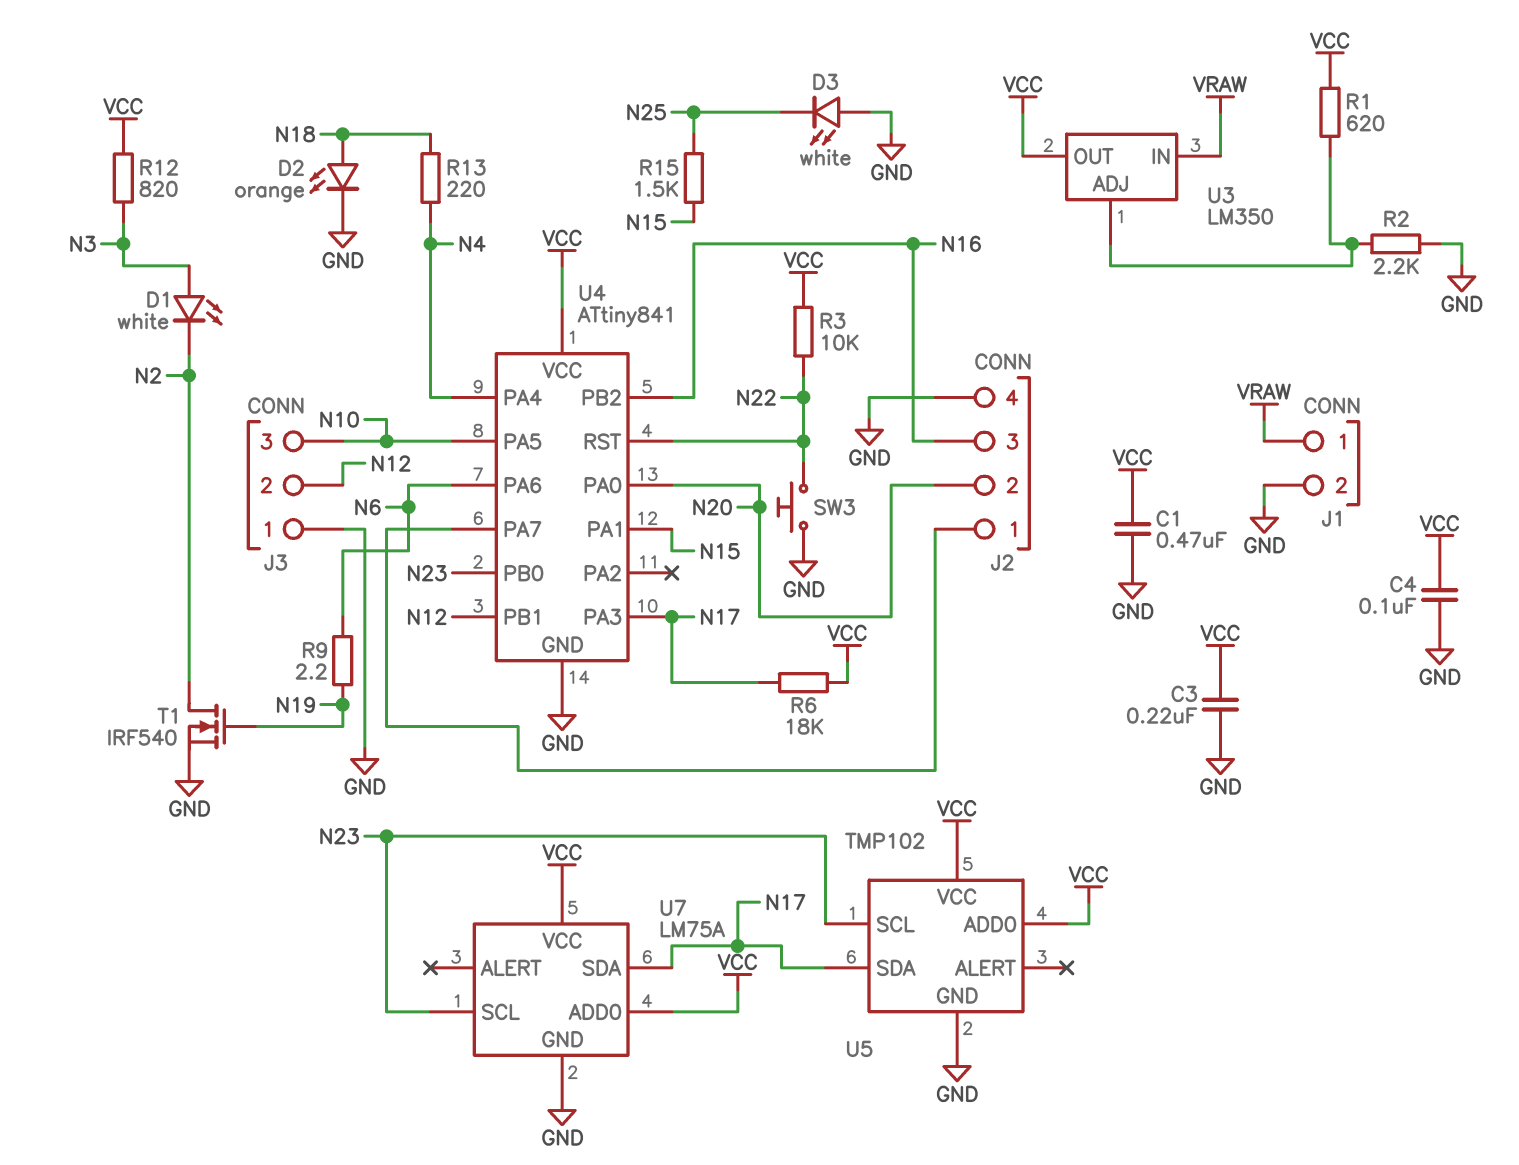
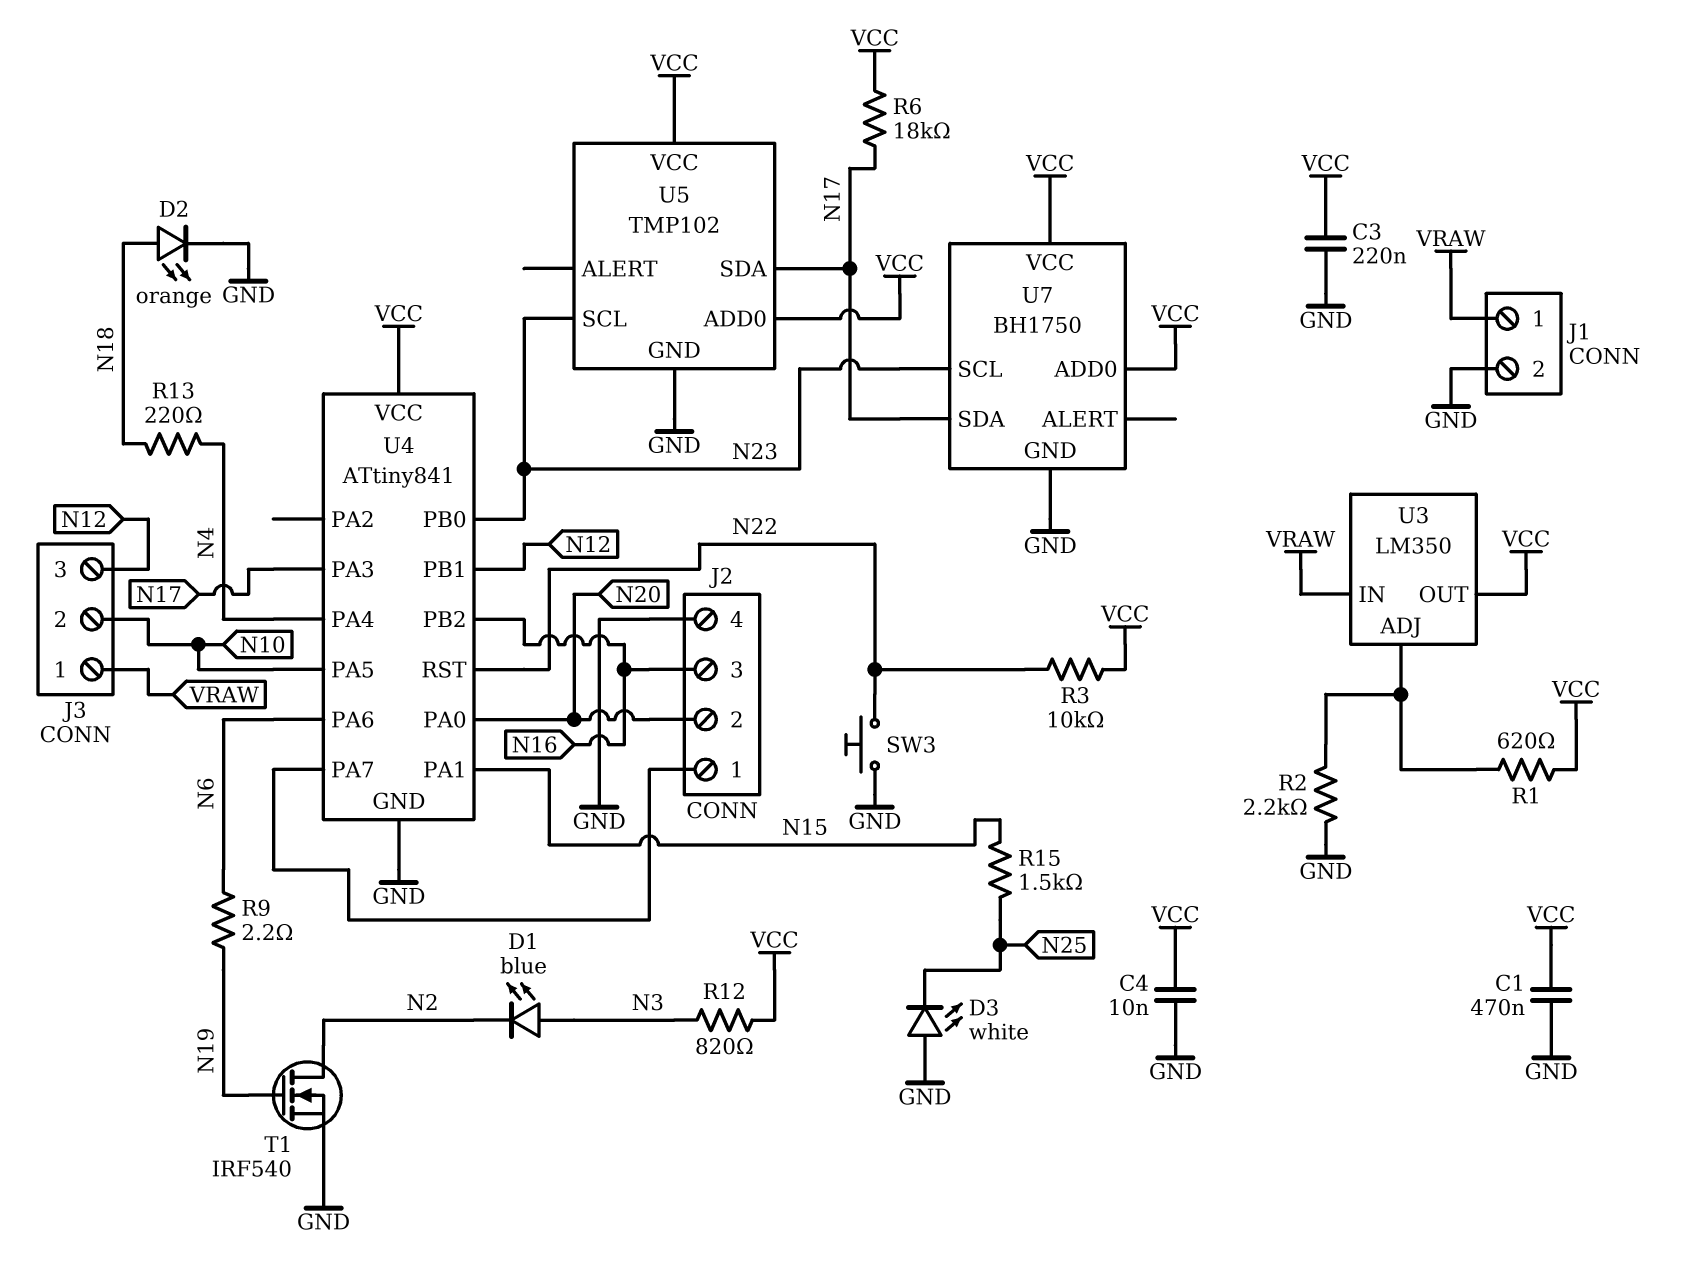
C4: 100nF (GND, VCC) -> 10nF (GND, VCC)
D1: LED white (A N3, K N2) -> LED blue (A N3, K N2)
J3 pin 1: GND -> VRAW
J3 pin 2: N12 -> N10
J3 pin 3: N10 -> N12
U7: LM75A -> BH1750

